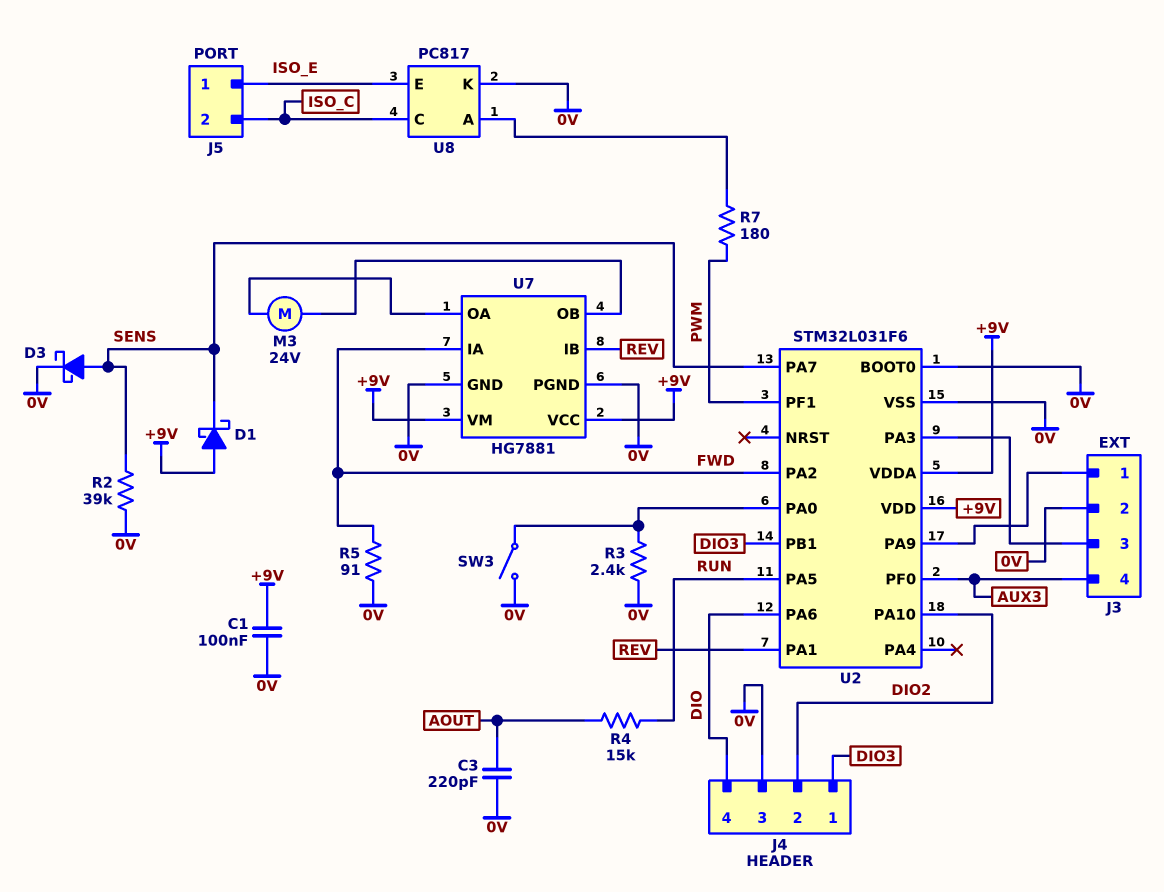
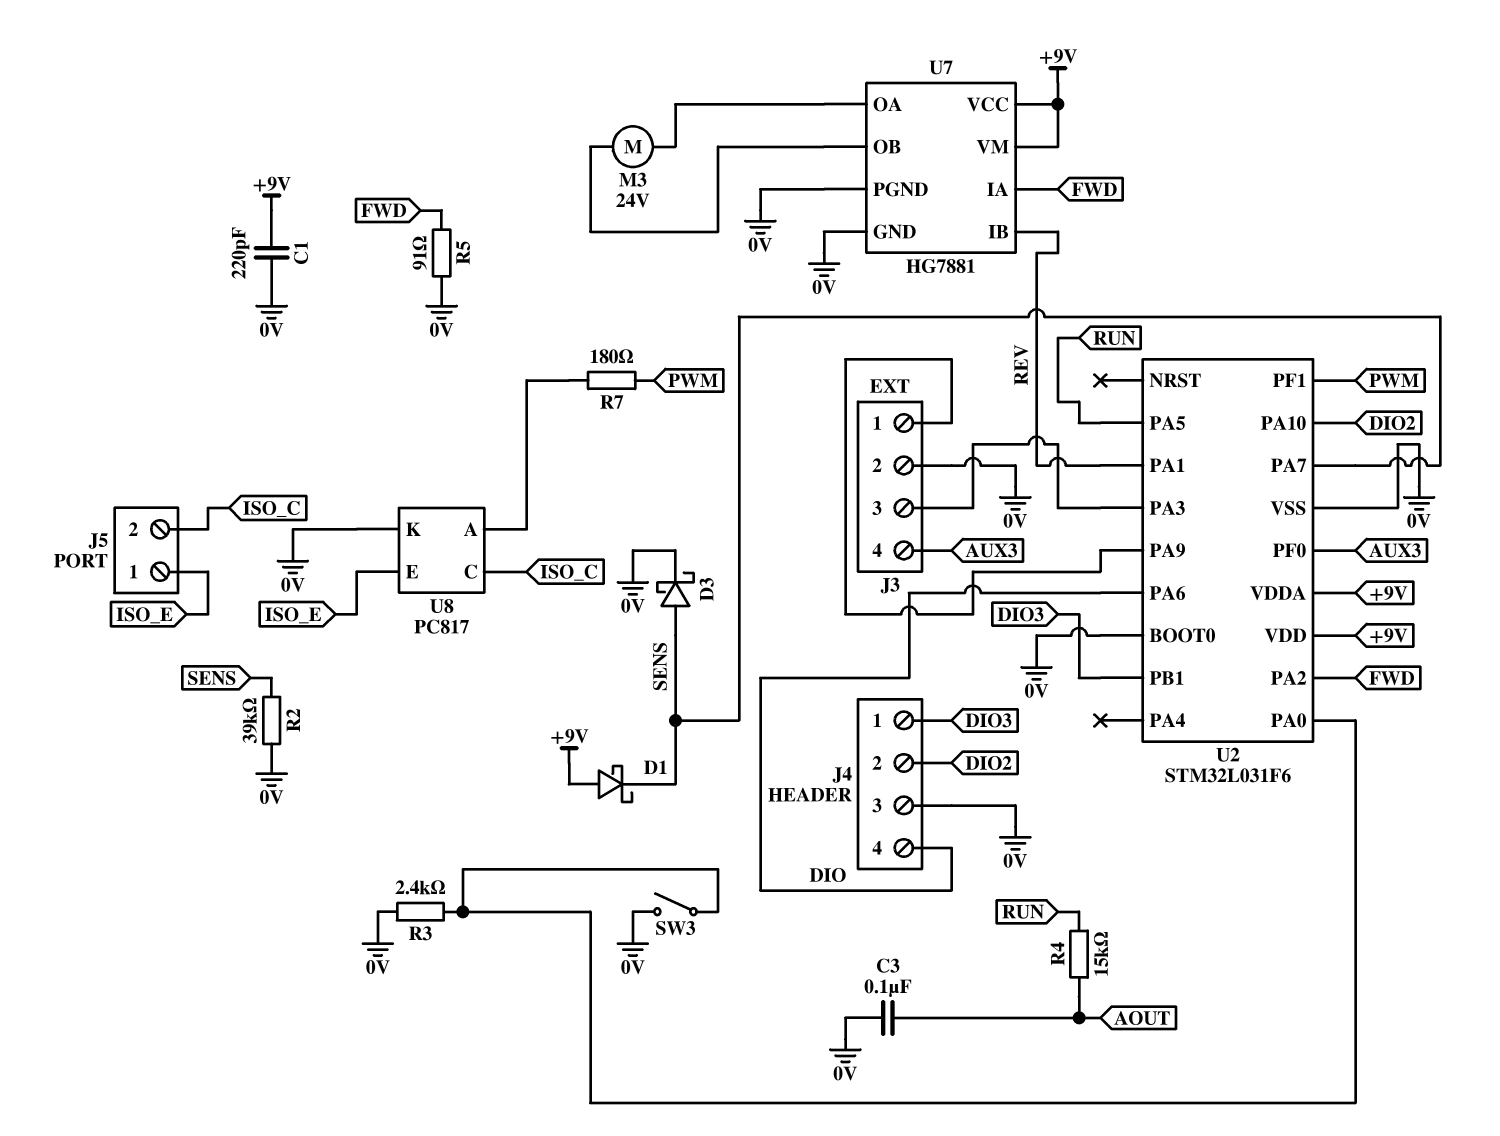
C1: 100nF (+9V, 0V) -> 220pF (+9V, 0V)
C3: 220pF (0V, AOUT) -> 100nF (0V, AOUT)

